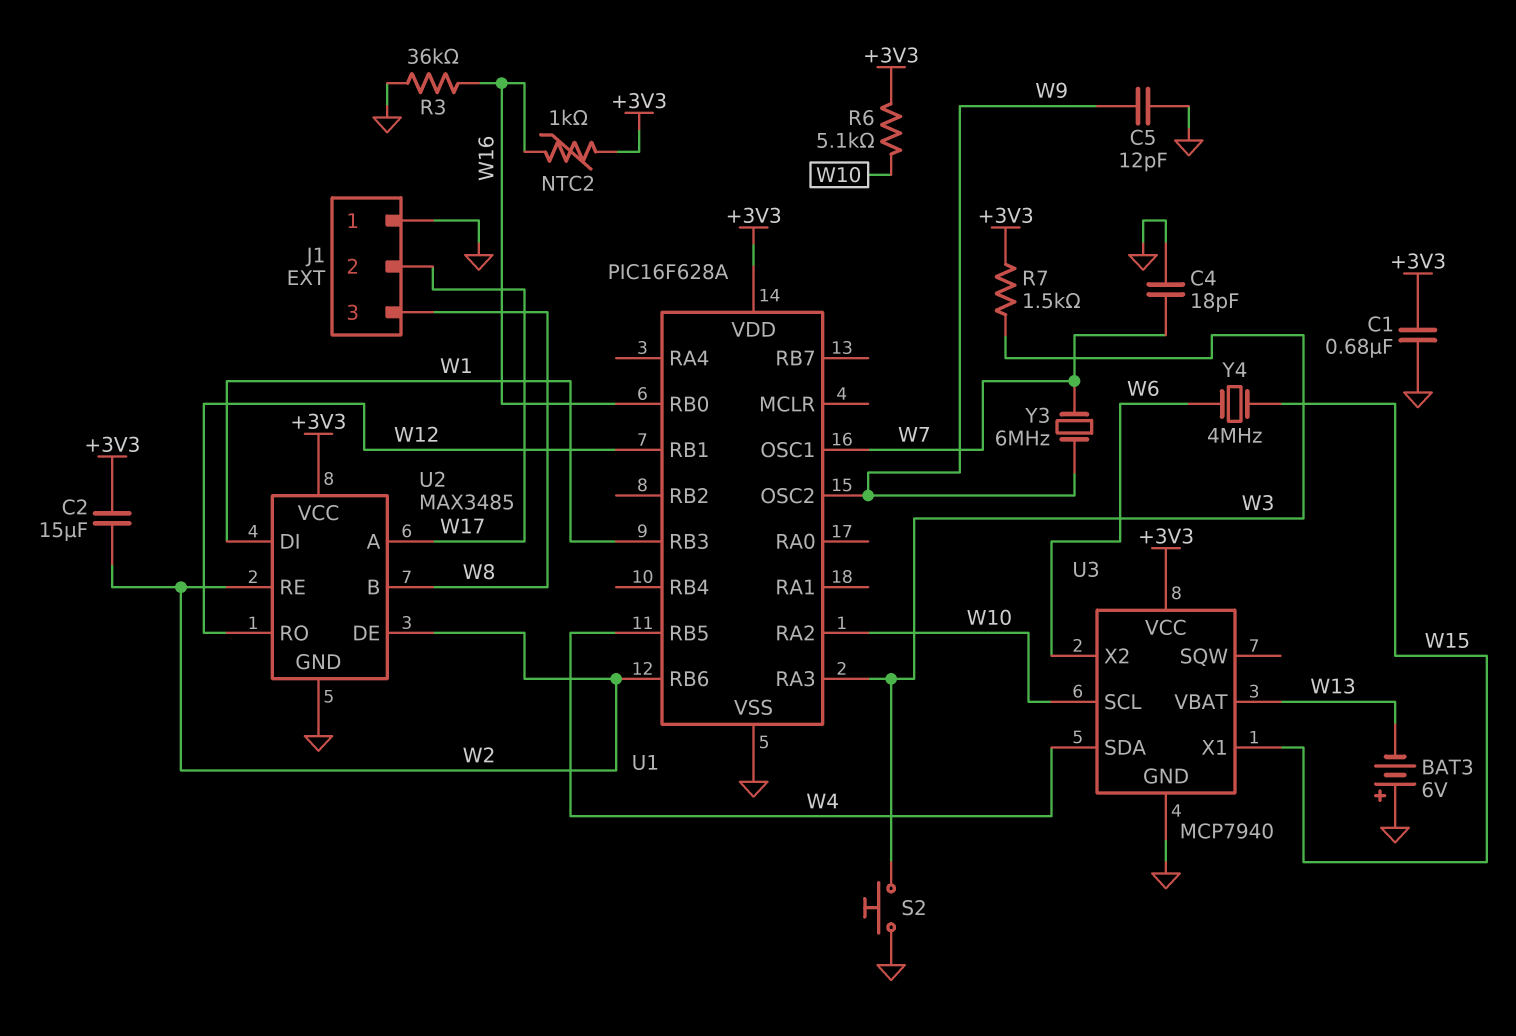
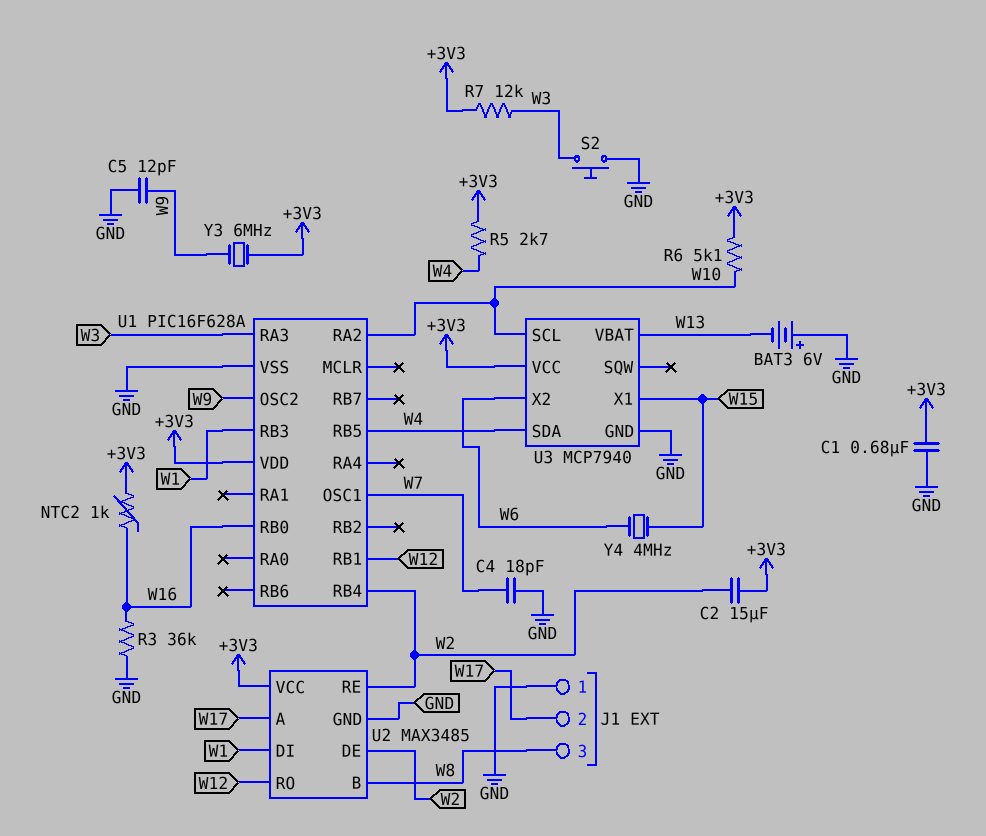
R5: none -> 2.7k (+3V3, W4)
R7: 1.5k (+3V3, W3) -> 12k (+3V3, W3)
U1 pin RB4: none -> W2
U1 pin RB6: W2 -> none
Y3: 6MHz (W7, W9) -> 6MHz (+3V3, W9)

